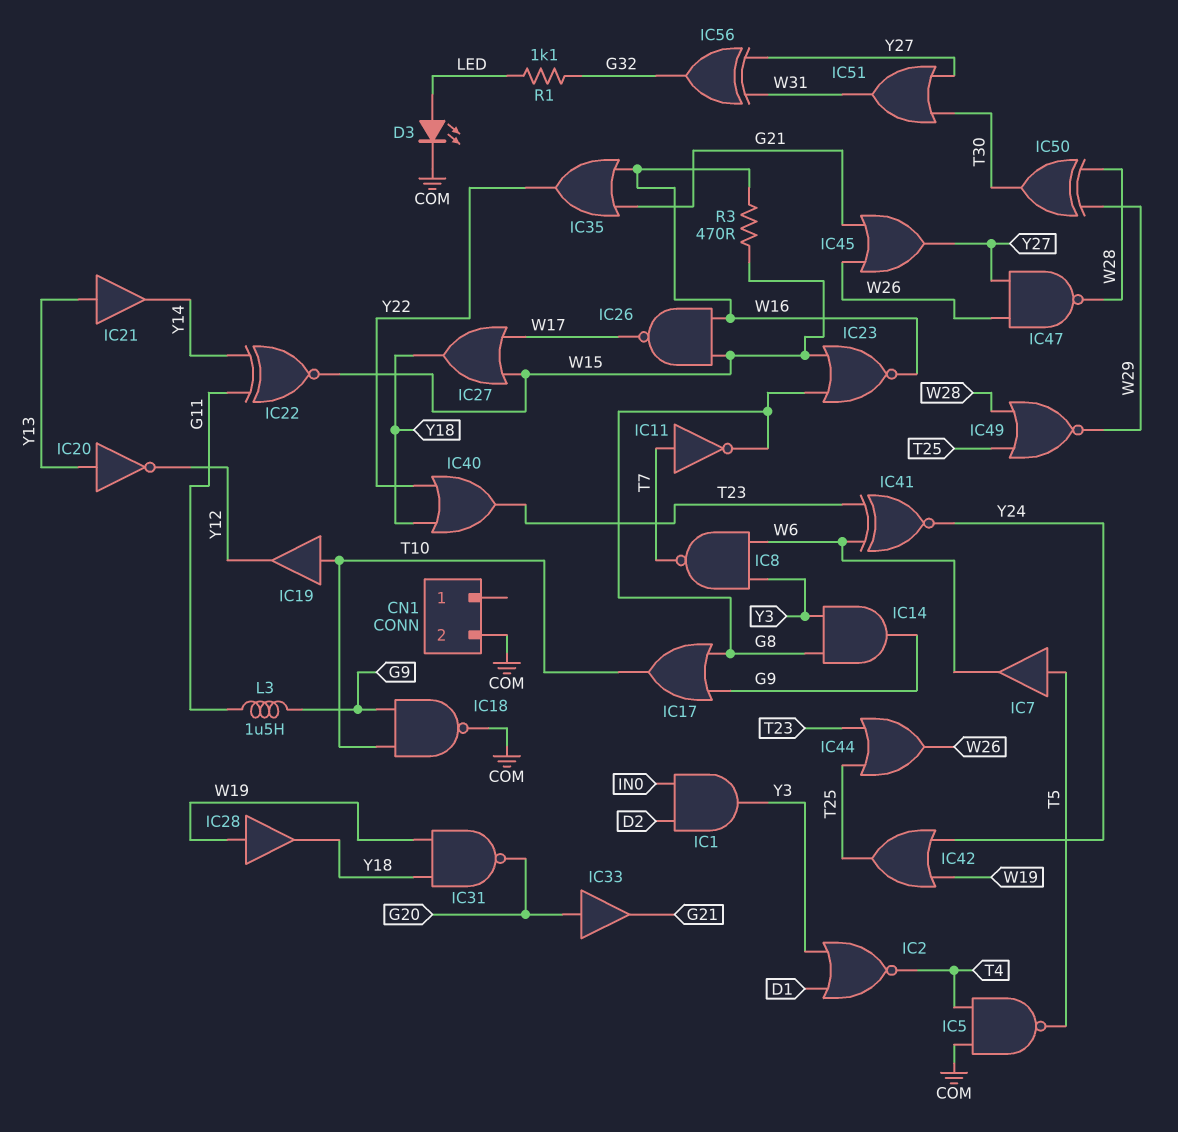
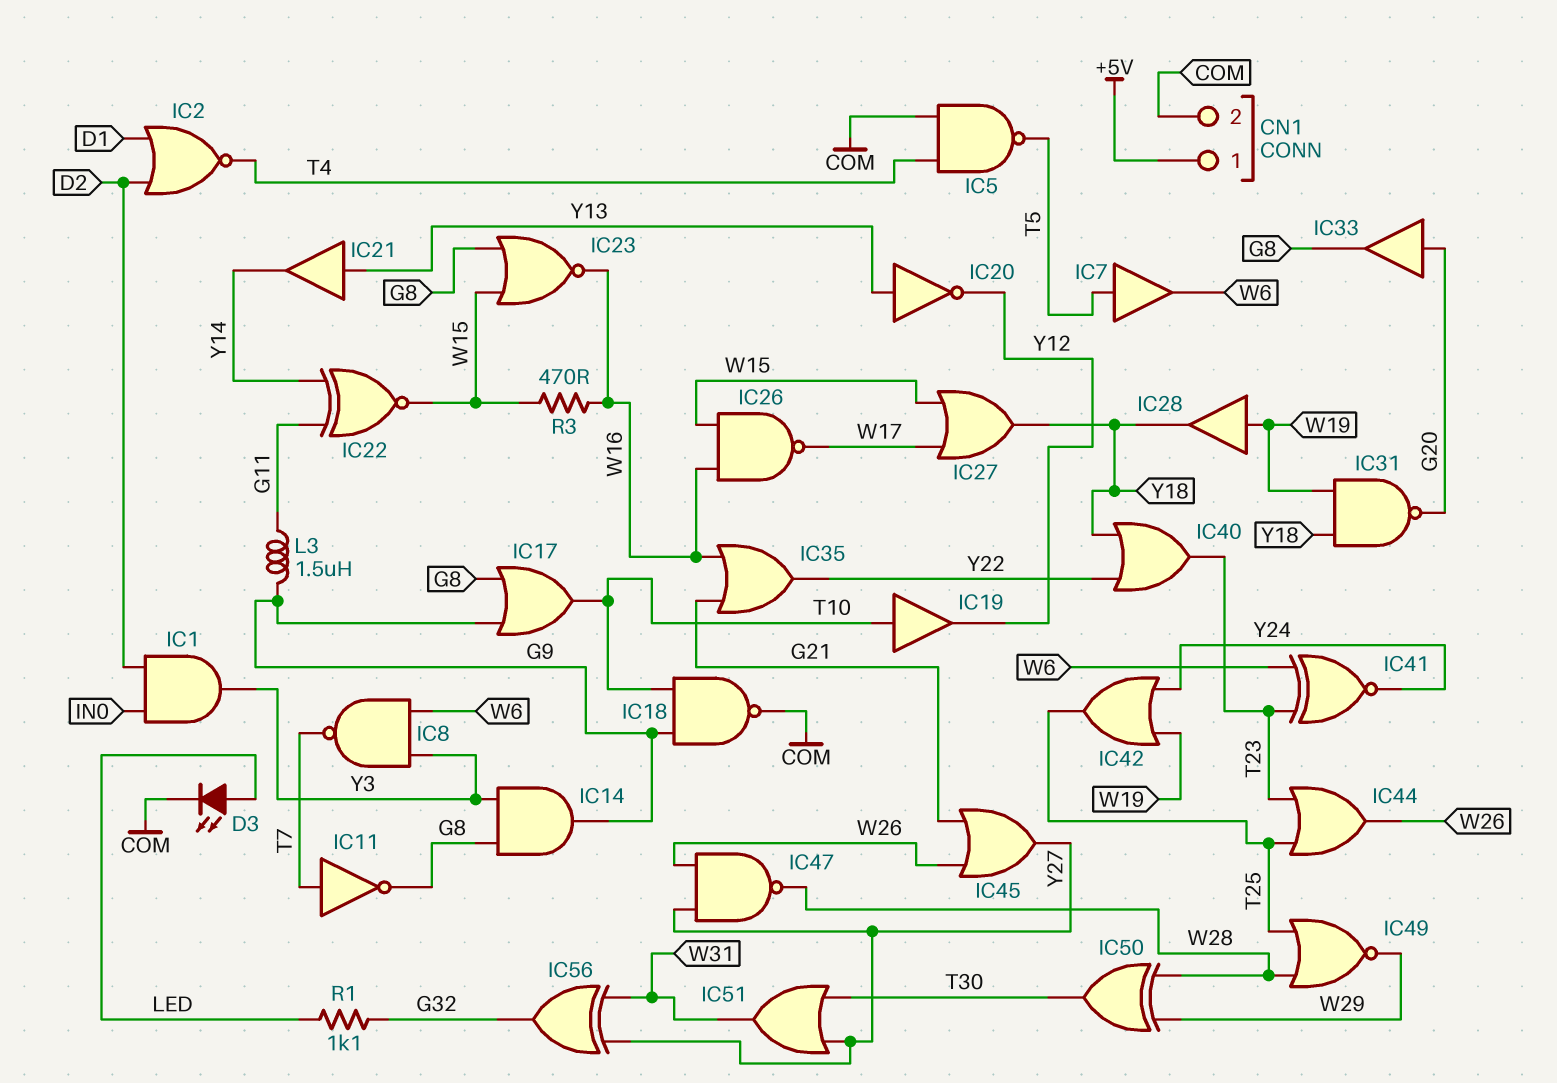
CN1 pin 1: none -> +5V
IC2: NOR (in D1, in Y3, out T4) -> NOR (in D1, in D2, out T4)
IC33: buffer (in G20, out G21) -> buffer (in G20, out G8)

